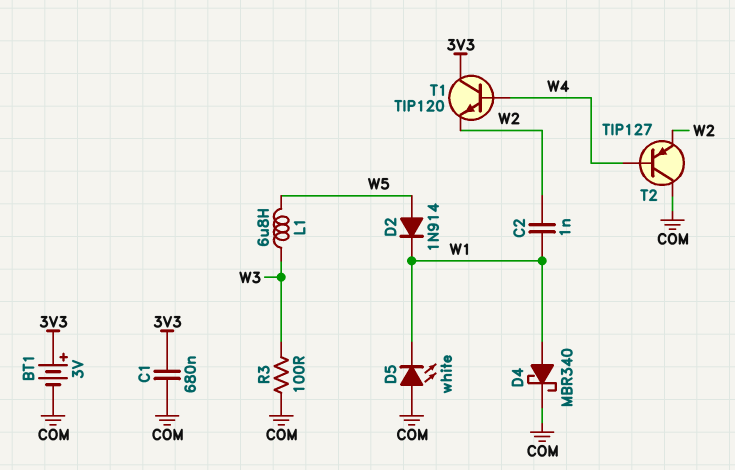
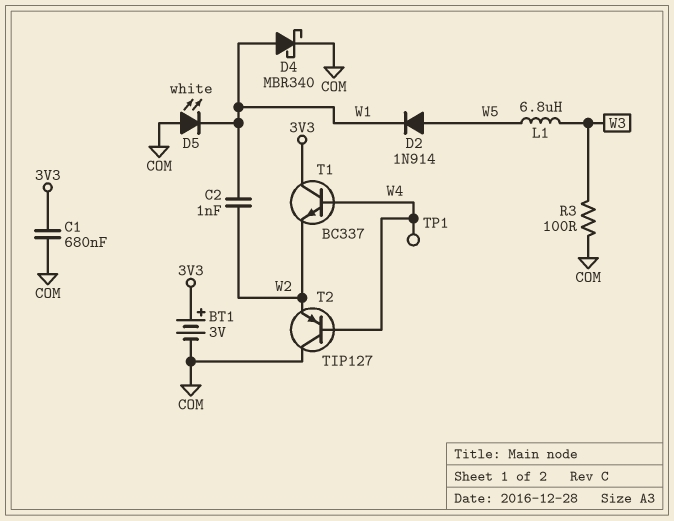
T1: NPN TIP120 (B W4, C 3V3, E W2) -> NPN BC337 (B W4, C 3V3, E W2)
TP1: none -> test point (W4)

